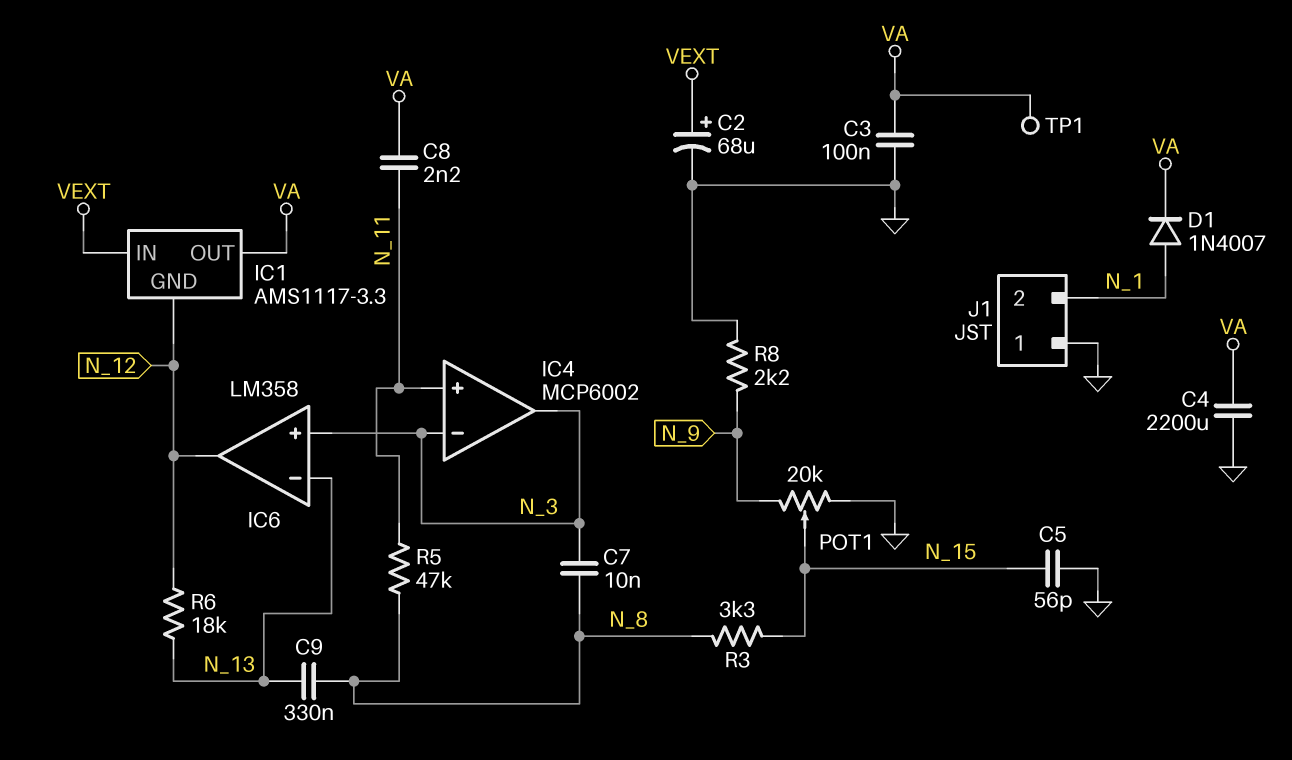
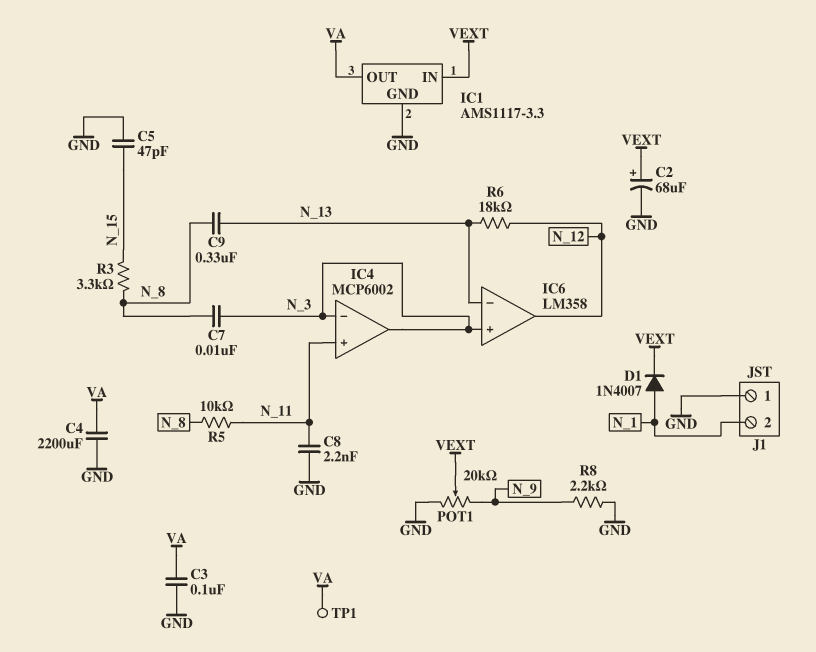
C5: 56pF (GND, N_15) -> 47pF (GND, N_15)
C8: 2.2nF (N_11, VA) -> 2.2nF (GND, N_11)
D1: diode 1N4007 (A N_1, K VA) -> diode 1N4007 (A N_1, K VEXT)
IC1 pin GND: N_12 -> GND
POT1: 20k (GND, N_9, wiper N_15) -> 20k (GND, N_9, wiper VEXT)
R5: 47k (N_8, N_11) -> 10k (N_8, N_11)

